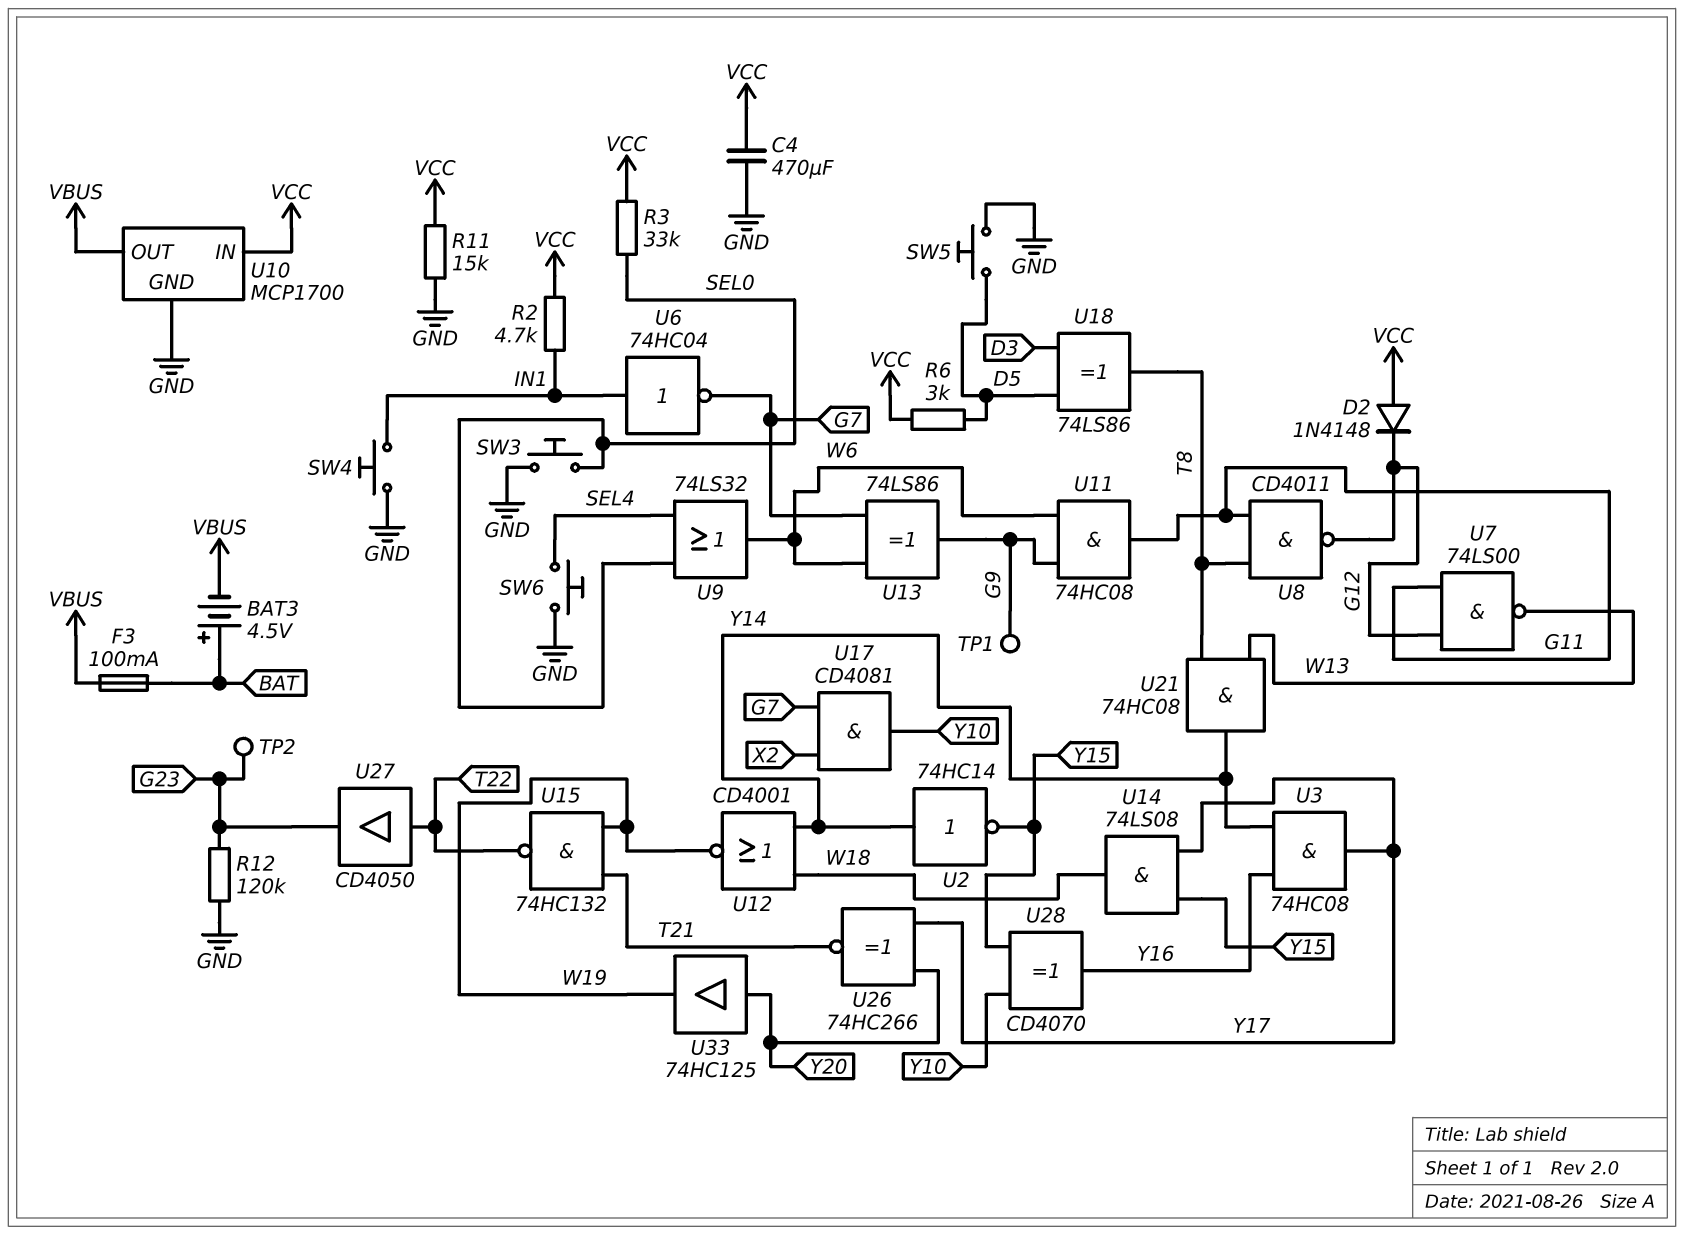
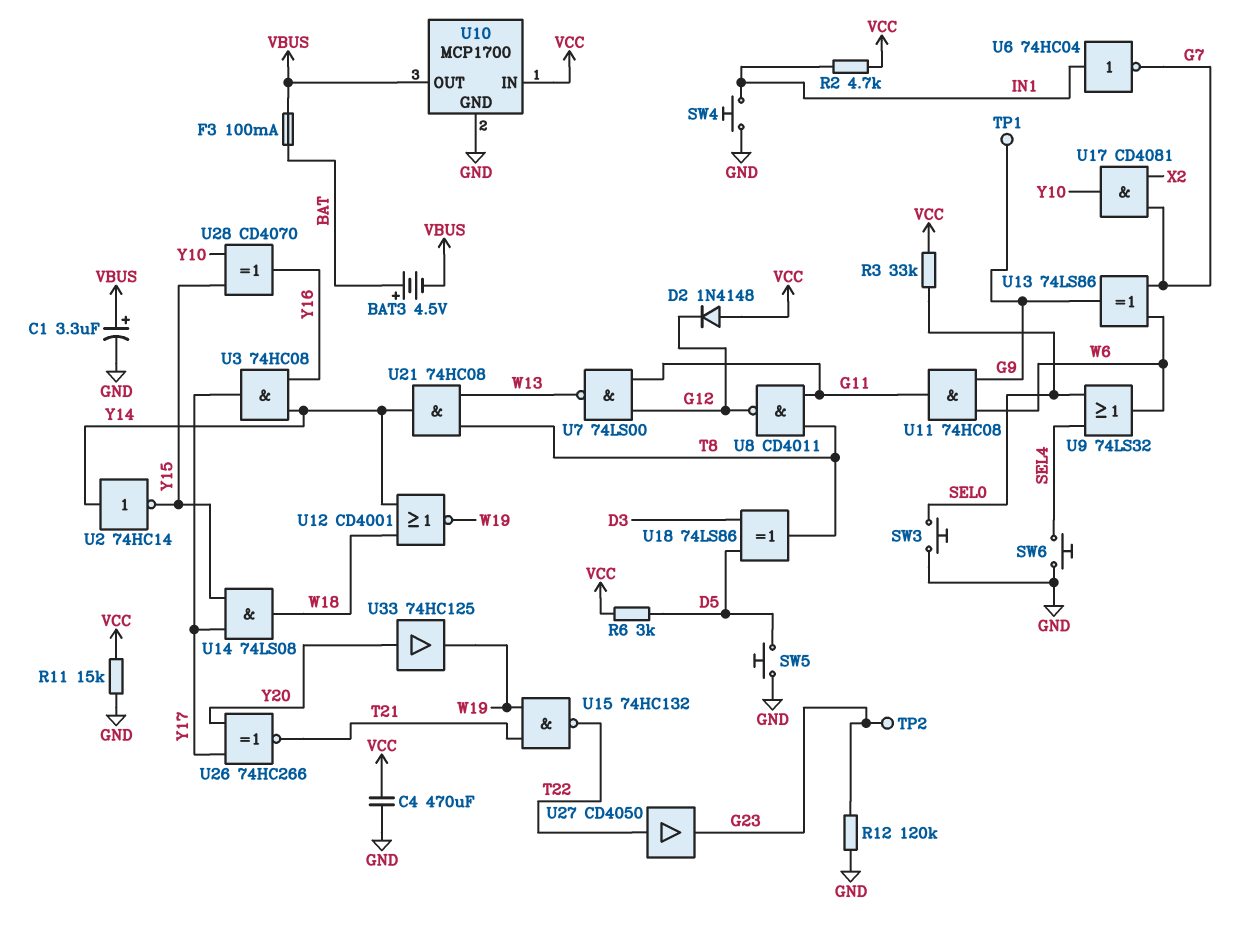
C1: none -> 3.3uF (plus VBUS, minus GND)

